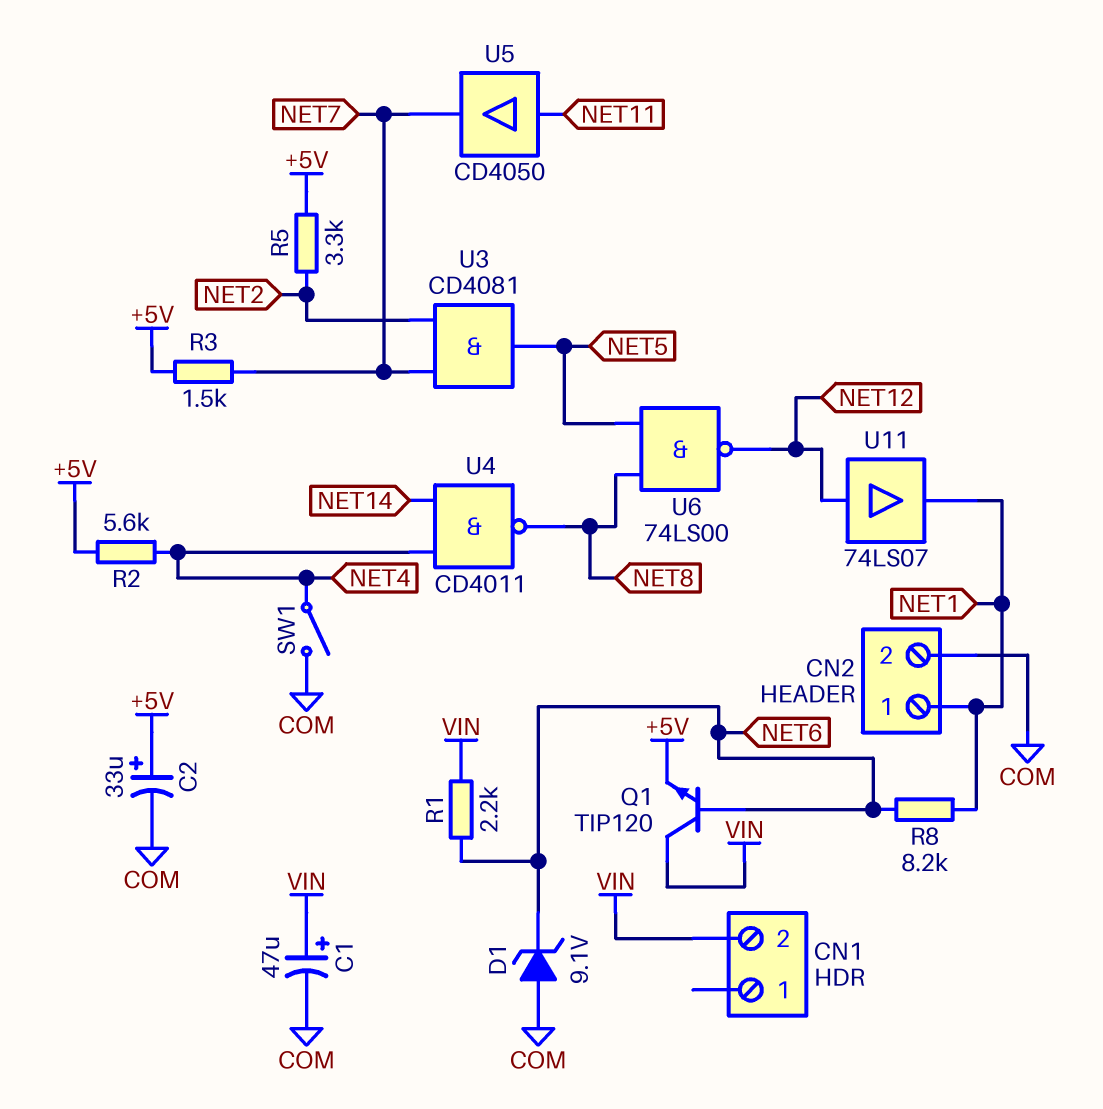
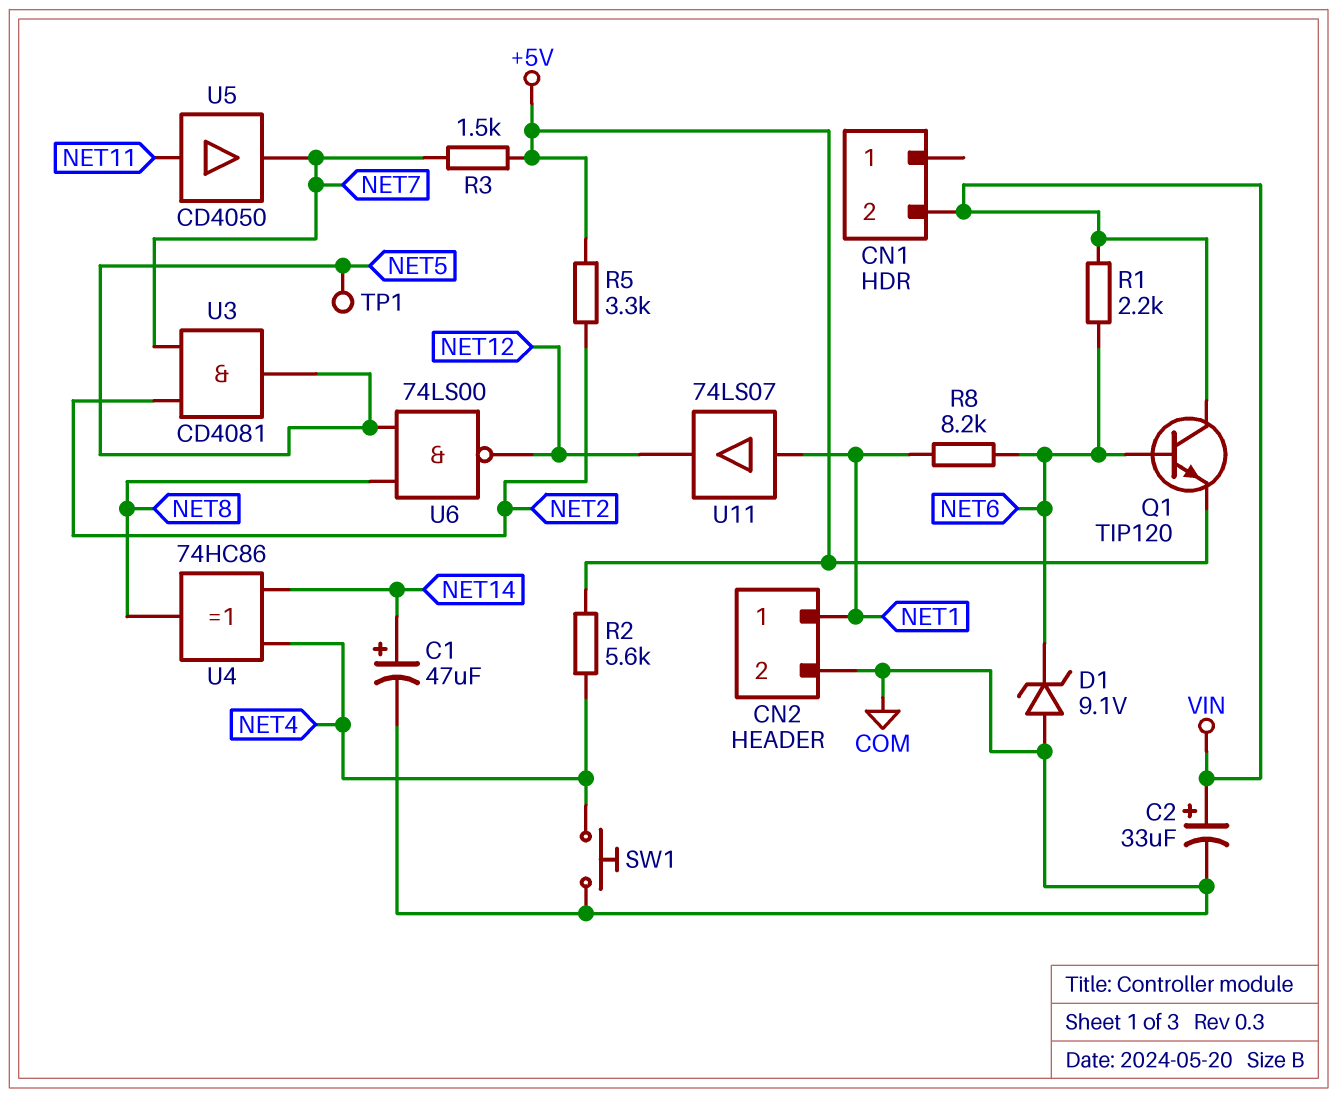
C1: 47uF (plus VIN, minus COM) -> 47uF (plus NET14, minus COM)
C2: 33uF (plus +5V, minus COM) -> 33uF (plus VIN, minus COM)
SW1: switch (COM, NET4) -> button (COM, NET4)
TP1: none -> test point (NET5)
U4: NAND CD4011 (in NET4, in NET14, out NET8) -> XOR 74HC86 (in NET4, in NET14, out NET8)
U11: buffer 74LS07 (in NET12, out NET1) -> buffer 74LS07 (in NET1, out NET12)

